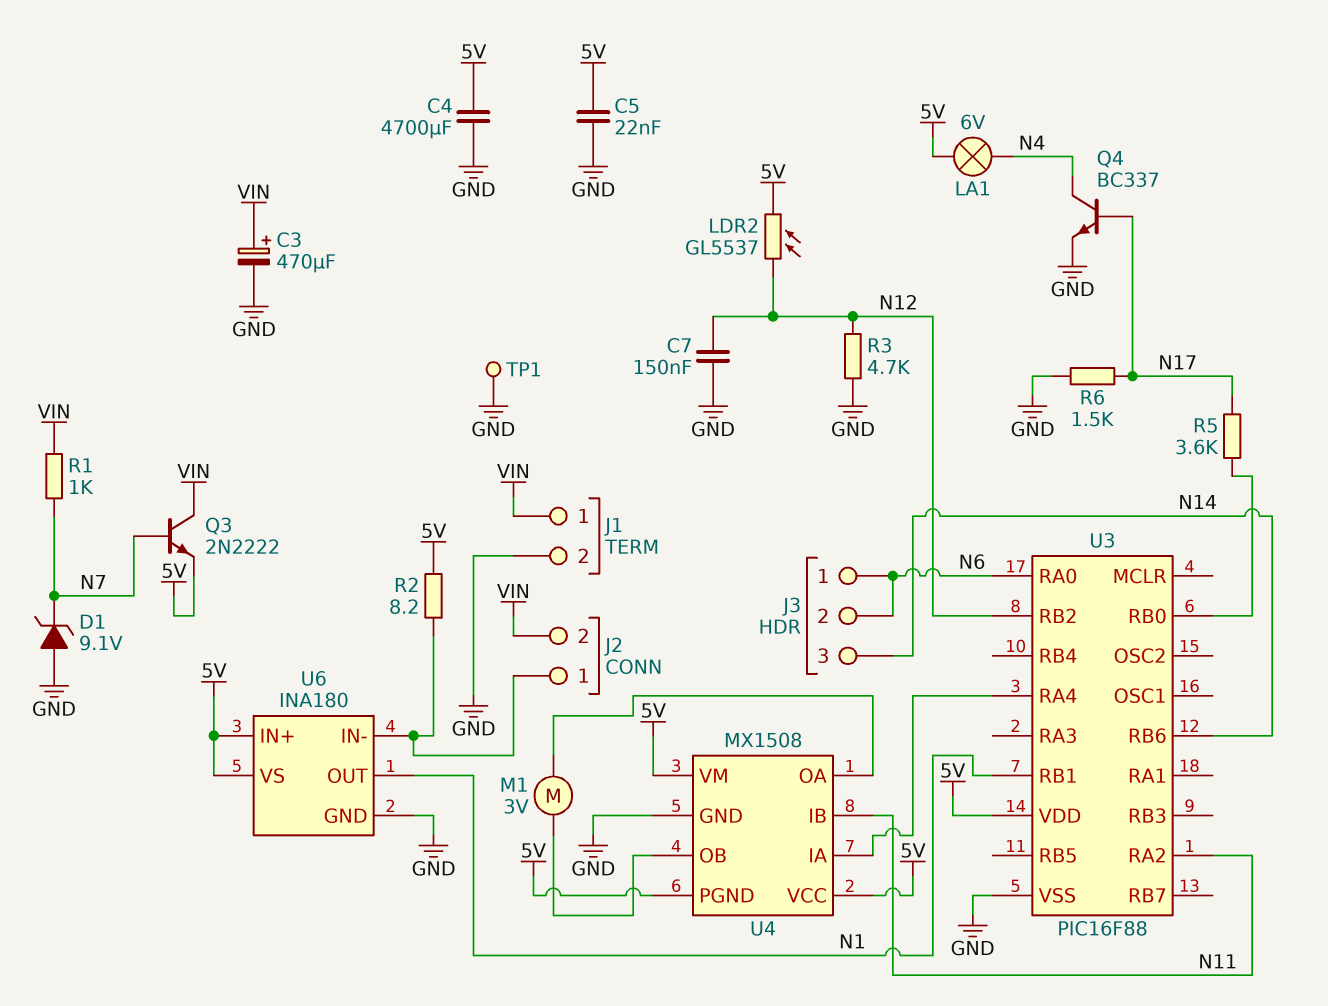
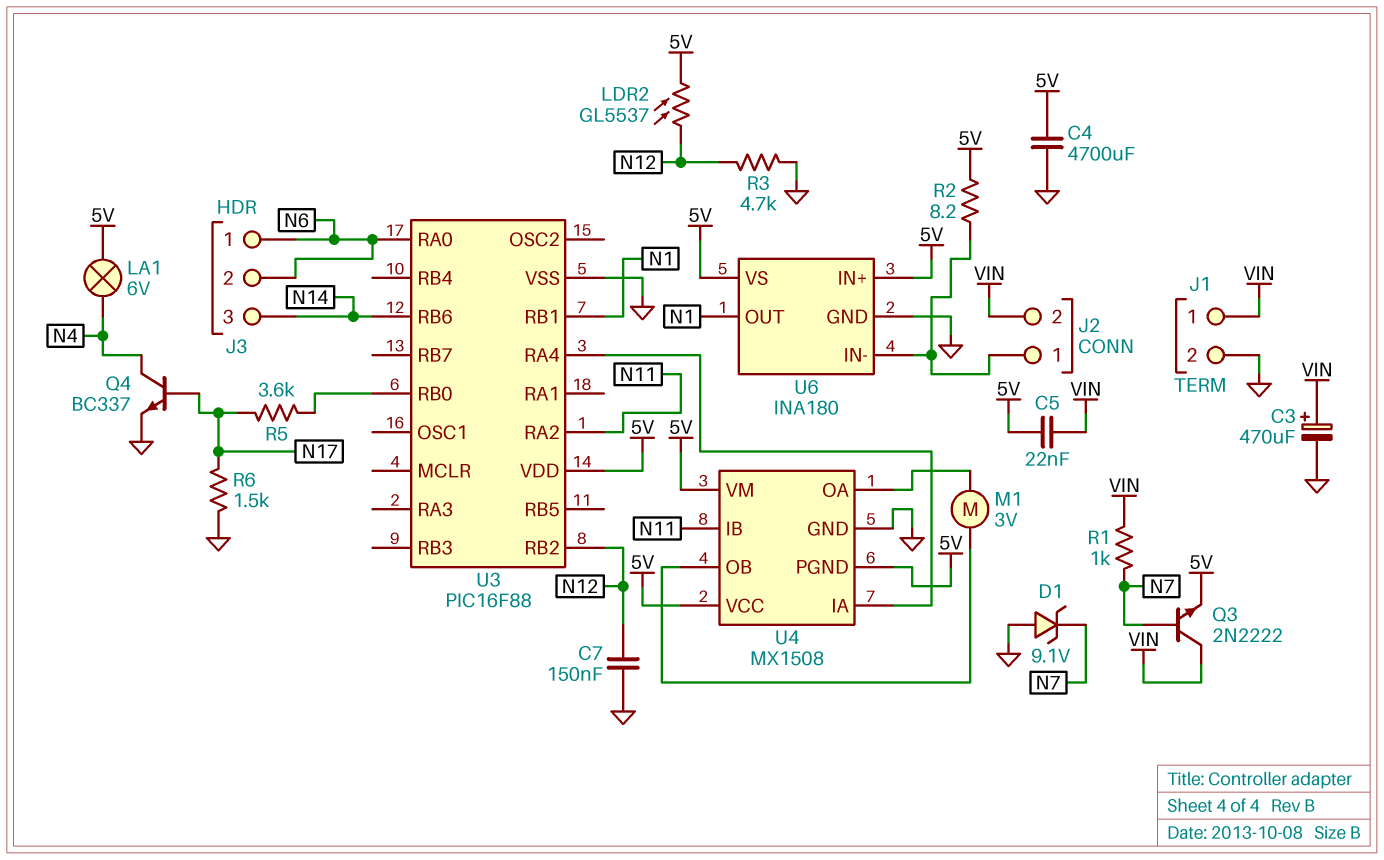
C5: 22nF (5V, GND) -> 22nF (5V, VIN)
TP1: test point (GND) -> none

